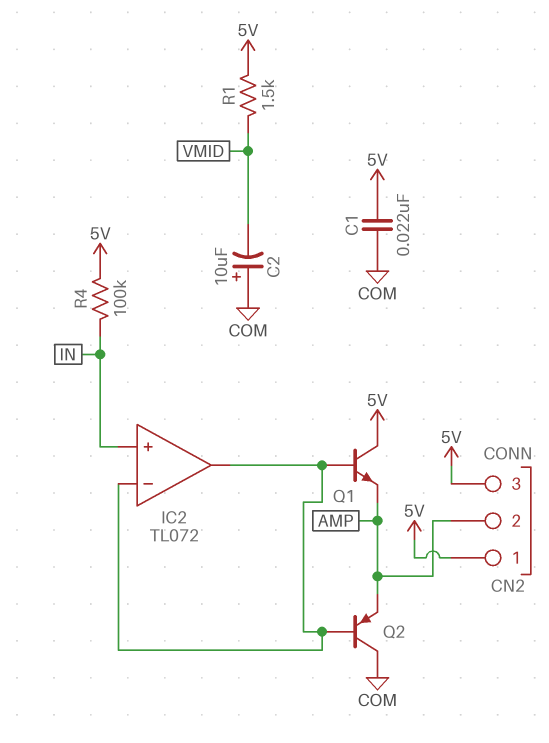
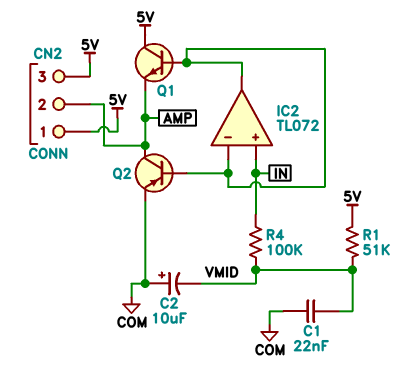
C1: 22nF (5V, COM) -> 22nF (COM, VMID)
Q2: PNP (B IC2/in-, C COM, E AMP) -> PNP (B IC2/in-, C AMP, E COM)
R1: 1.5k (5V, VMID) -> 51k (5V, VMID)
R4: 100k (5V, IN) -> 100k (IN, VMID)

